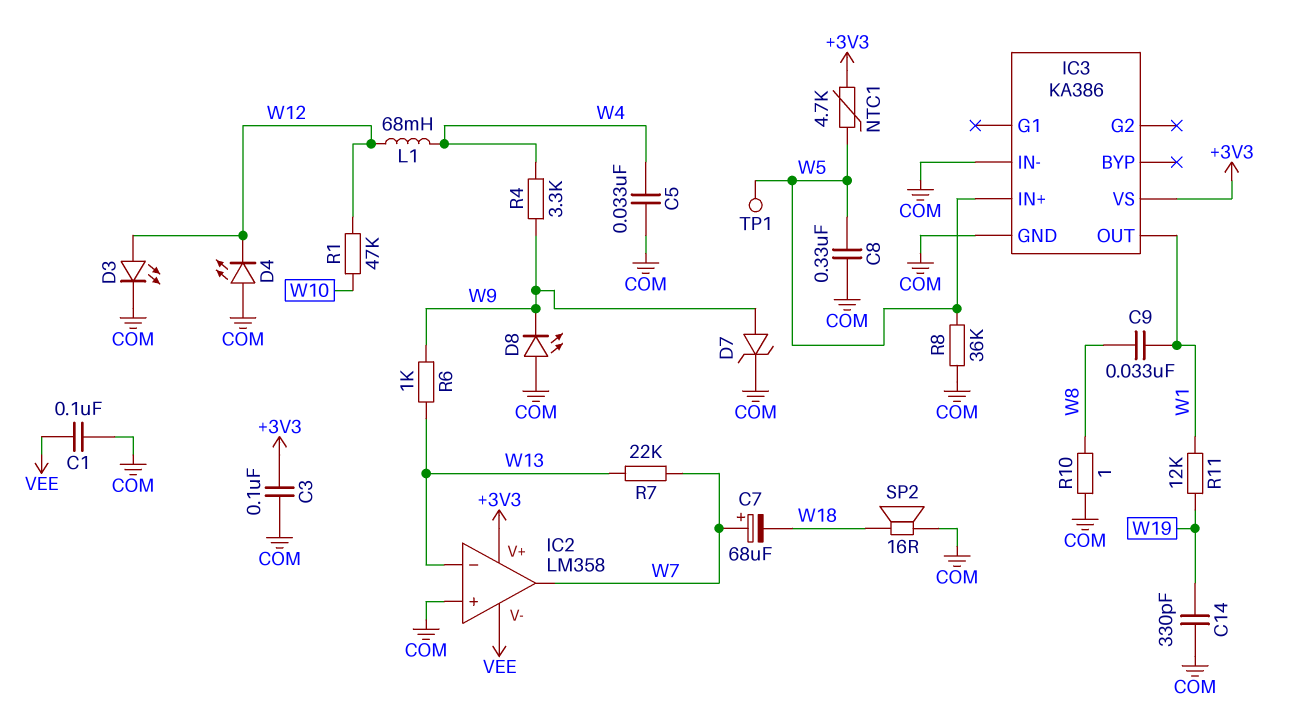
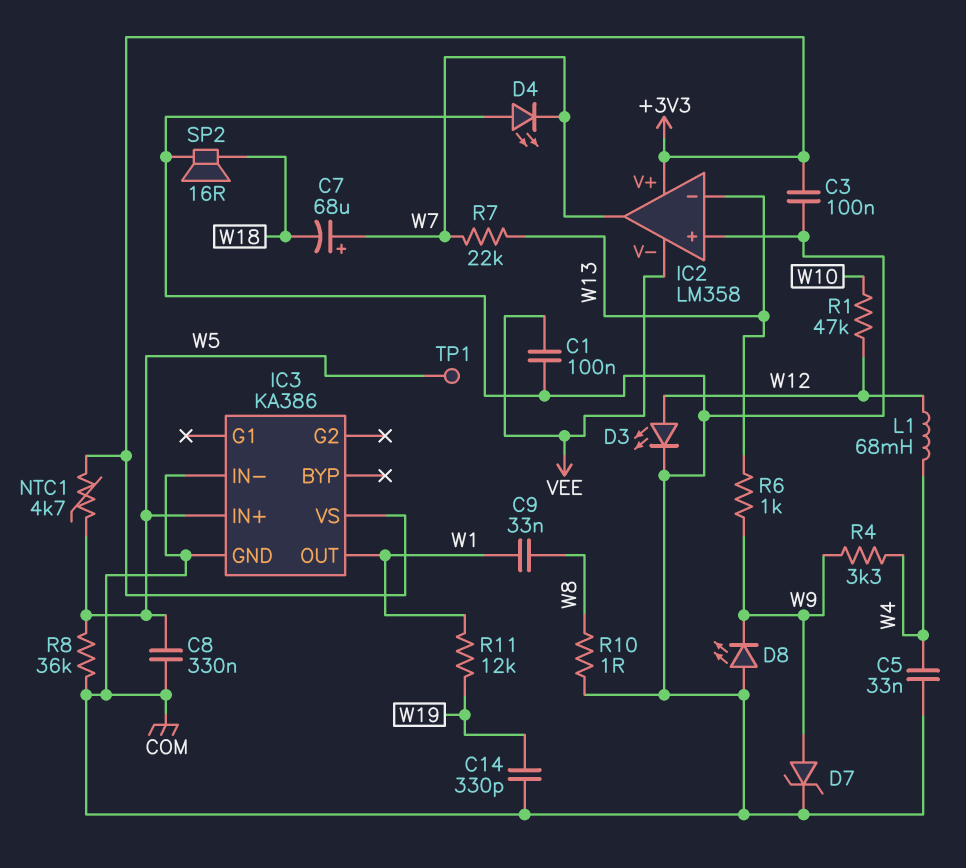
D4: LED (A COM, K W12) -> LED (A COM, K W7)

